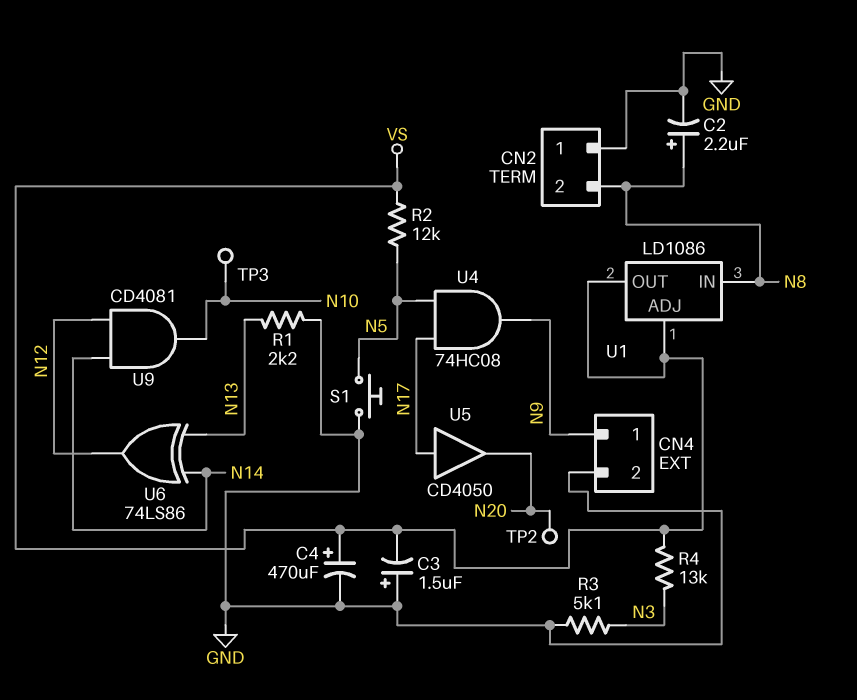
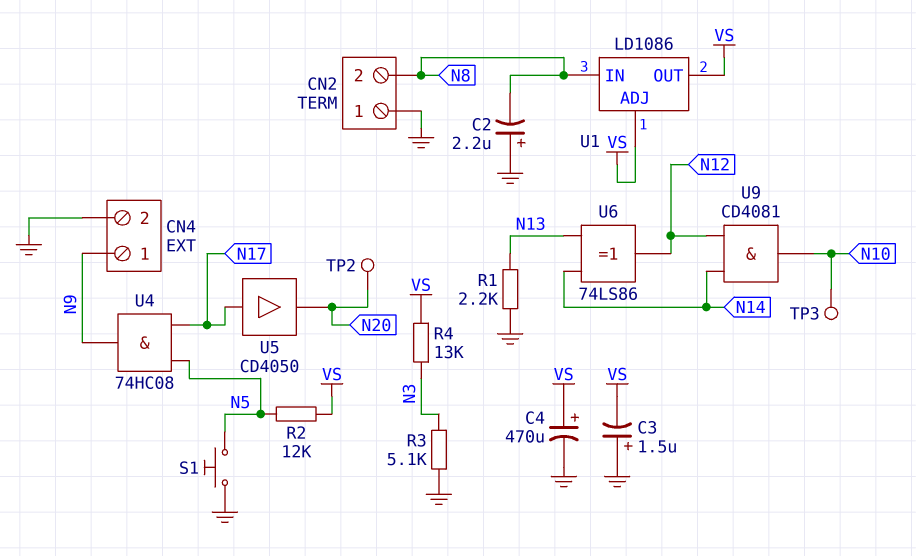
C2: 2.2uF (plus N8, minus GND) -> 2.2uF (plus GND, minus N8)

